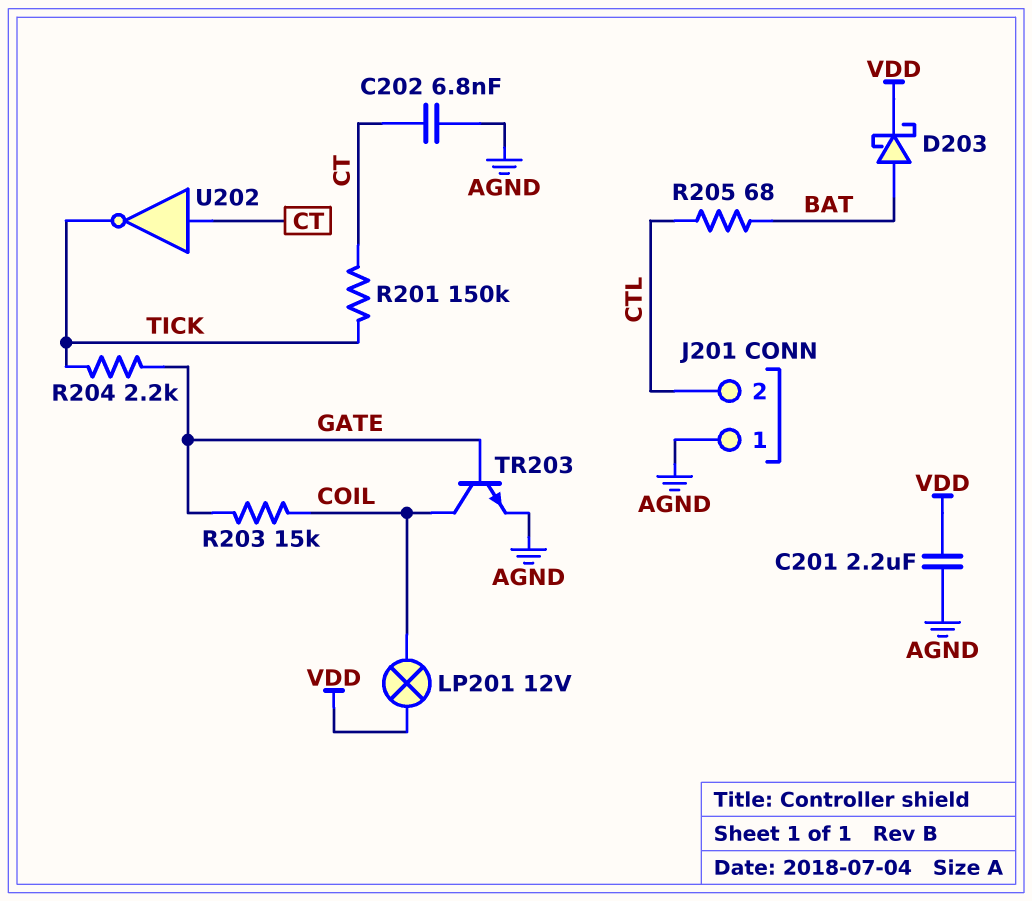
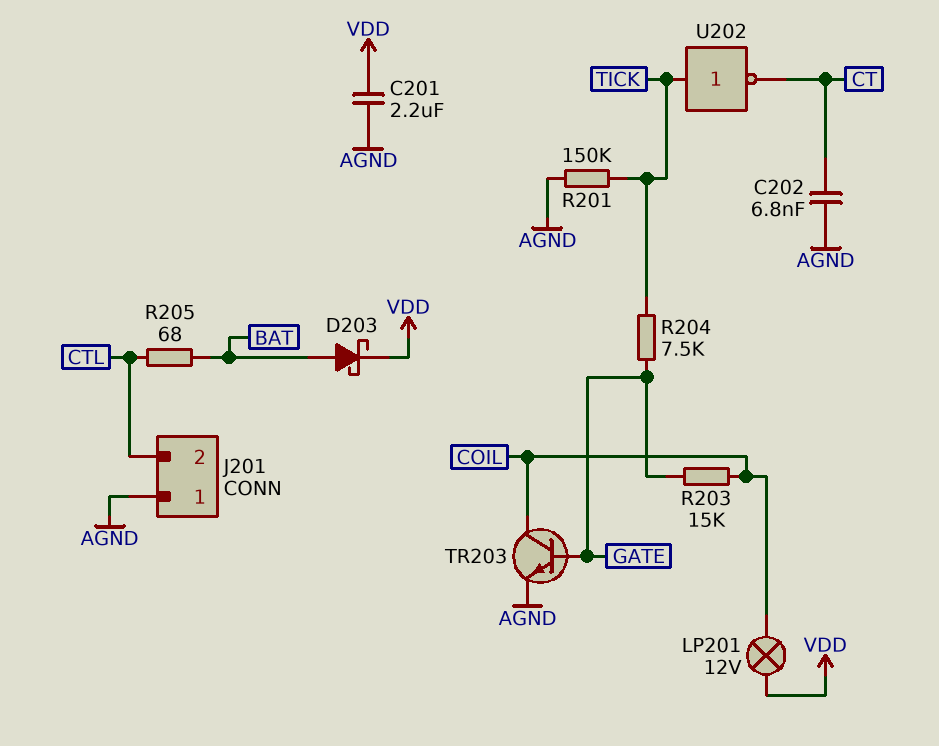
R201: 150k (CT, TICK) -> 150k (AGND, TICK)
R204: 2.2k (GATE, TICK) -> 7.5k (GATE, TICK)
U202: NOT (in CT, out TICK) -> NOT (in TICK, out CT)

